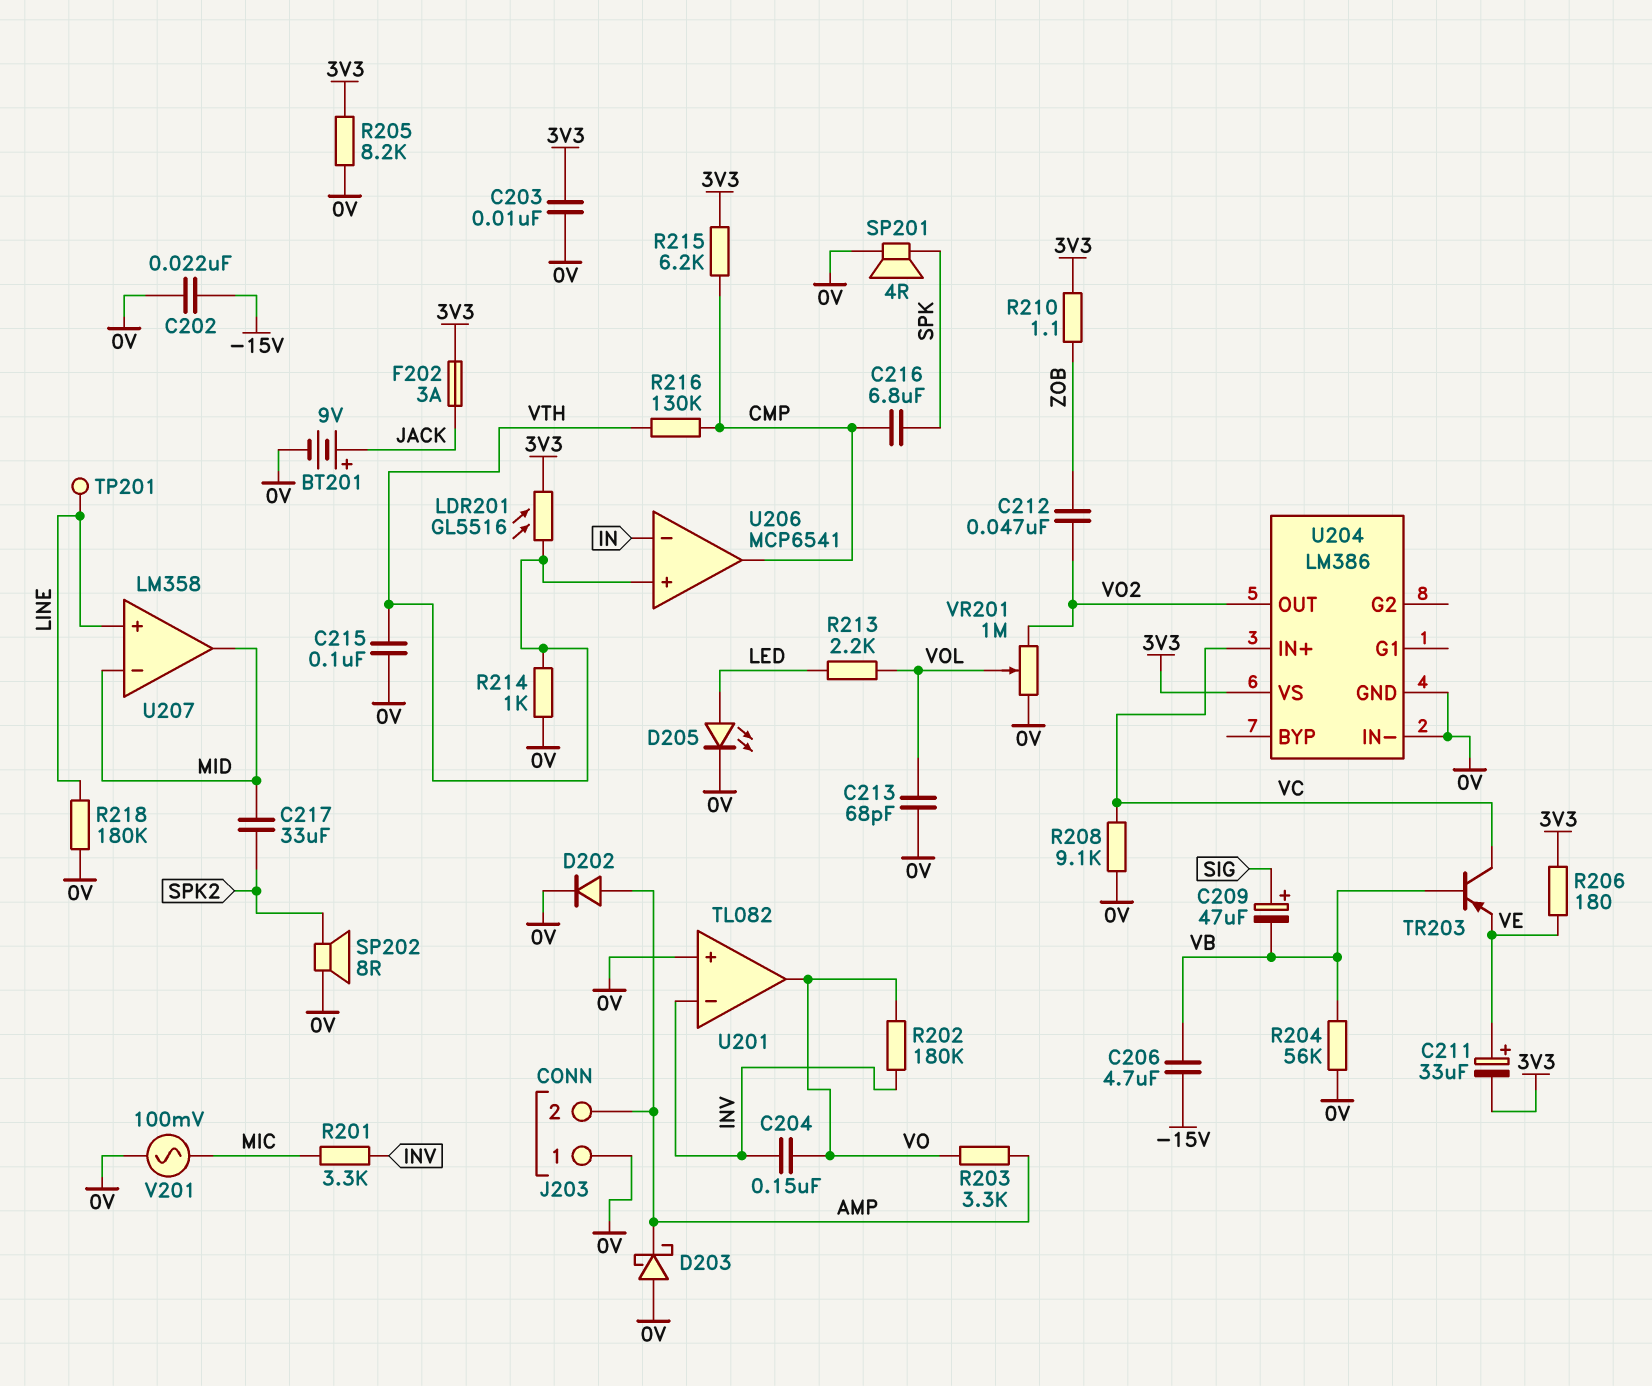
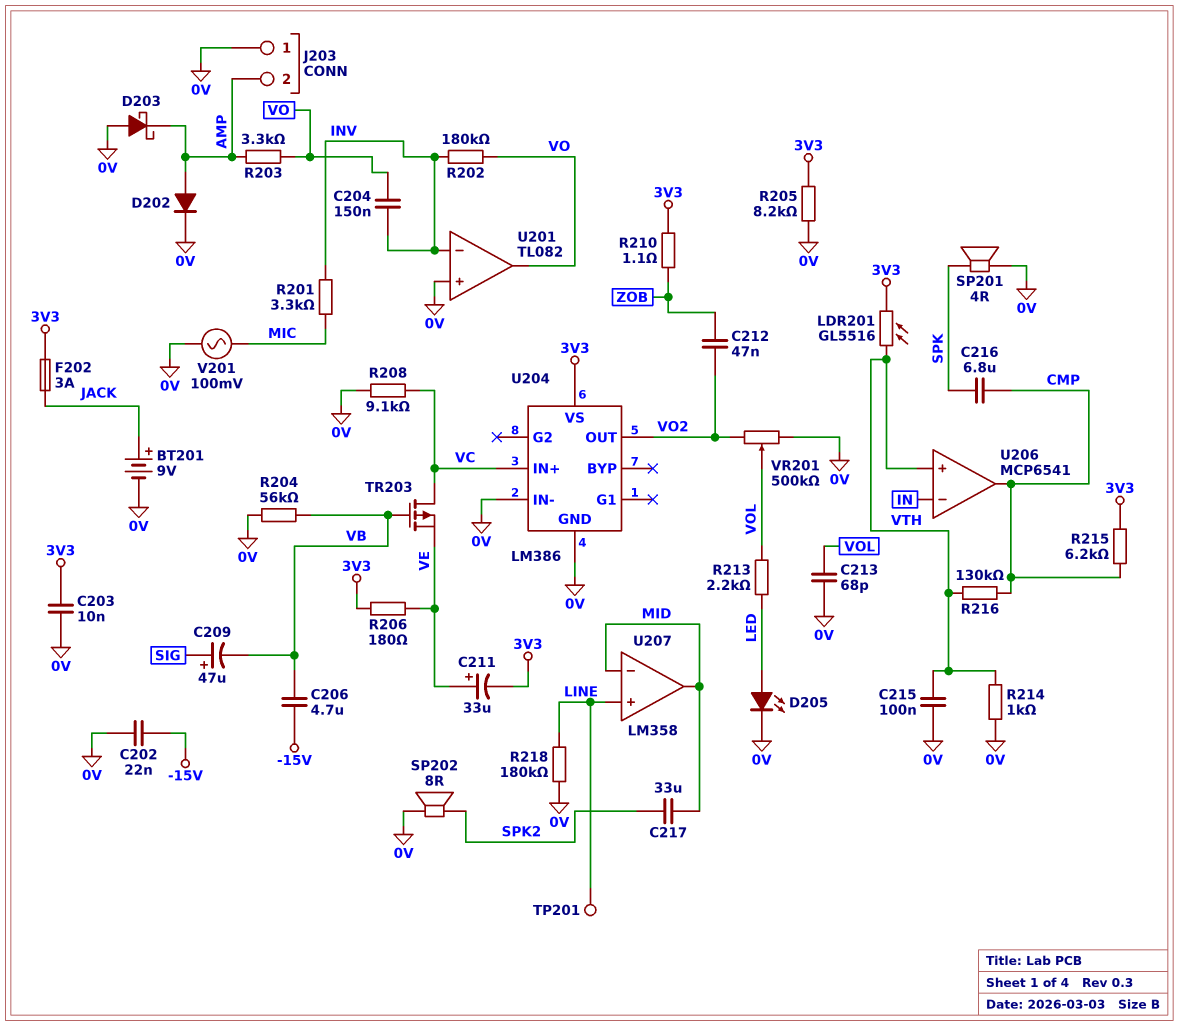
TR203: PNP (B VB, C VC, E VE) -> PMOS (G VB, D VC, S VE)
VR201: 1M (0V, VO2, wiper VOL) -> 500k (0V, VO2, wiper VOL)

